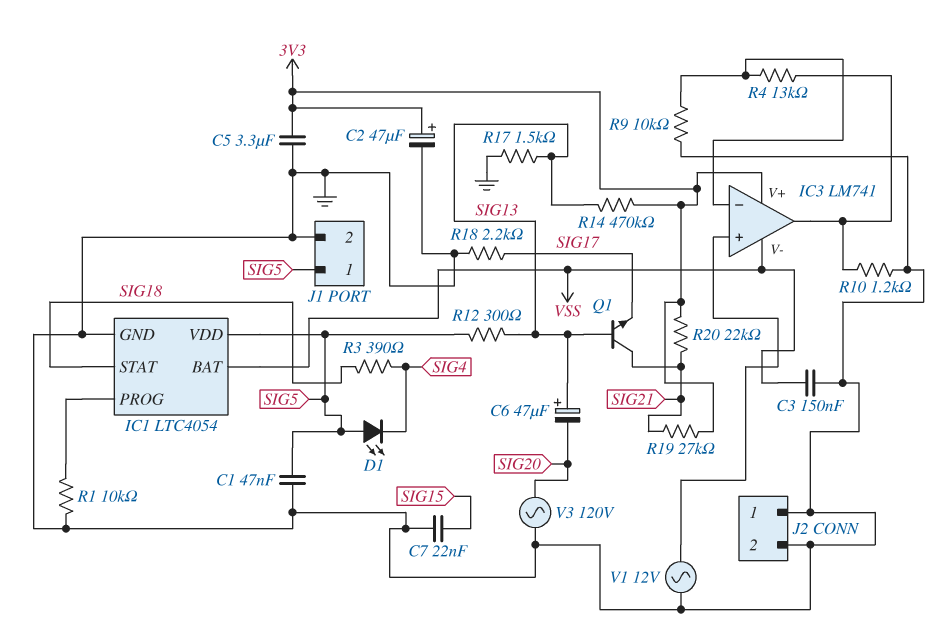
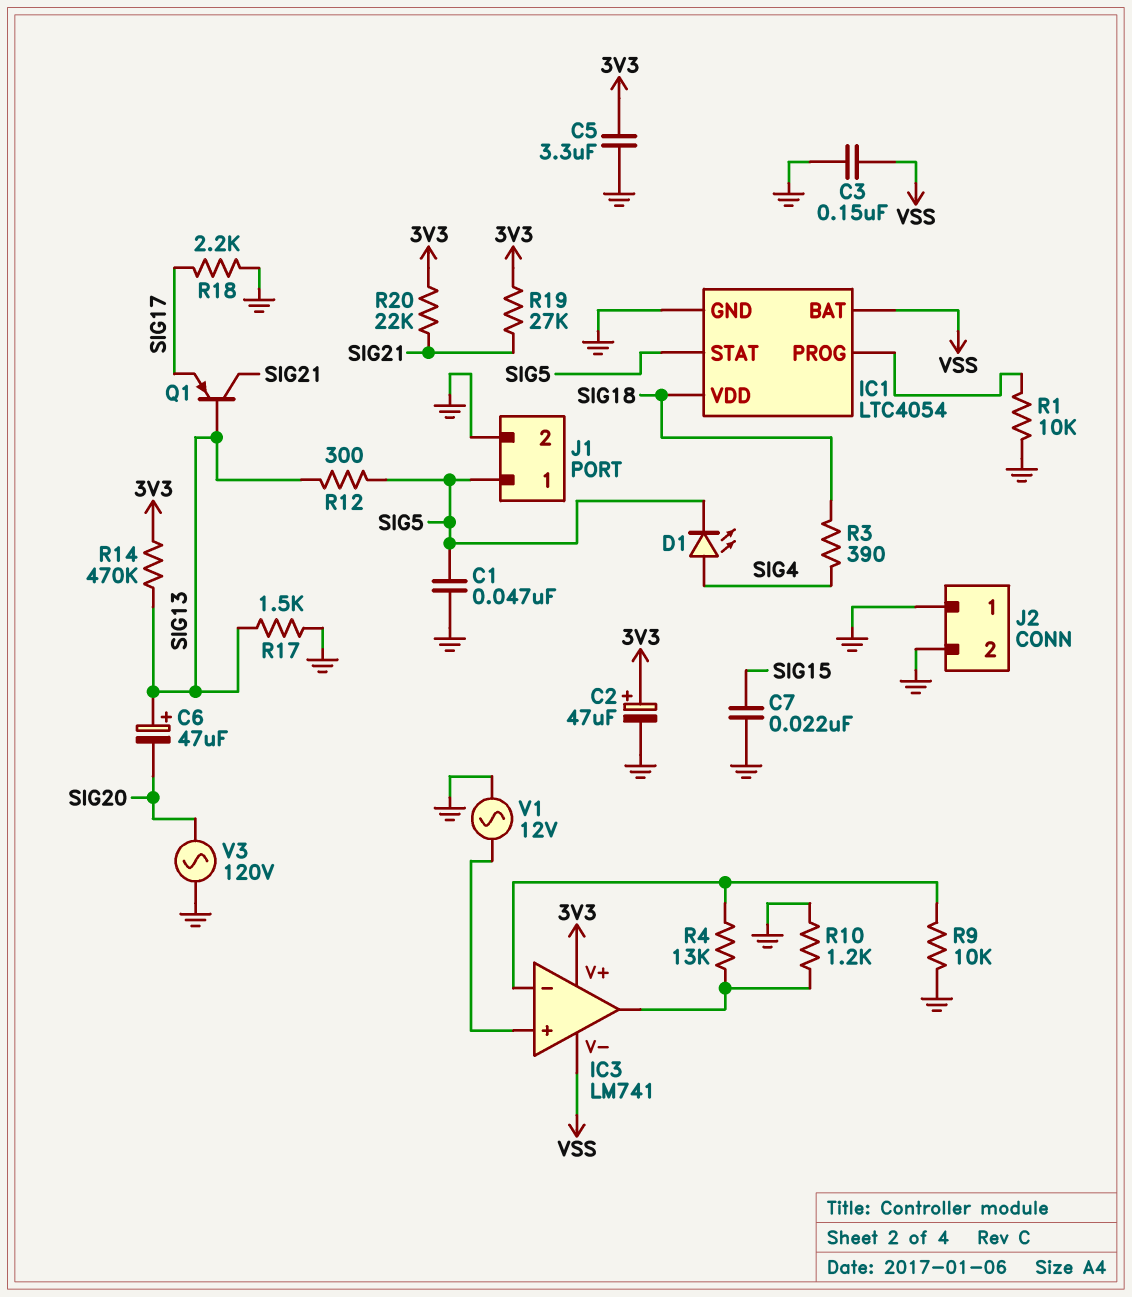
D1: LED (A SIG5, K SIG4) -> LED (A SIG4, K SIG5)
IC1 pin STAT: SIG18 -> SIG5
IC1 pin VDD: SIG5 -> SIG18
Q1: NPN (B SIG13, C SIG21, E SIG17) -> PNP (B SIG13, C SIG21, E SIG17)

